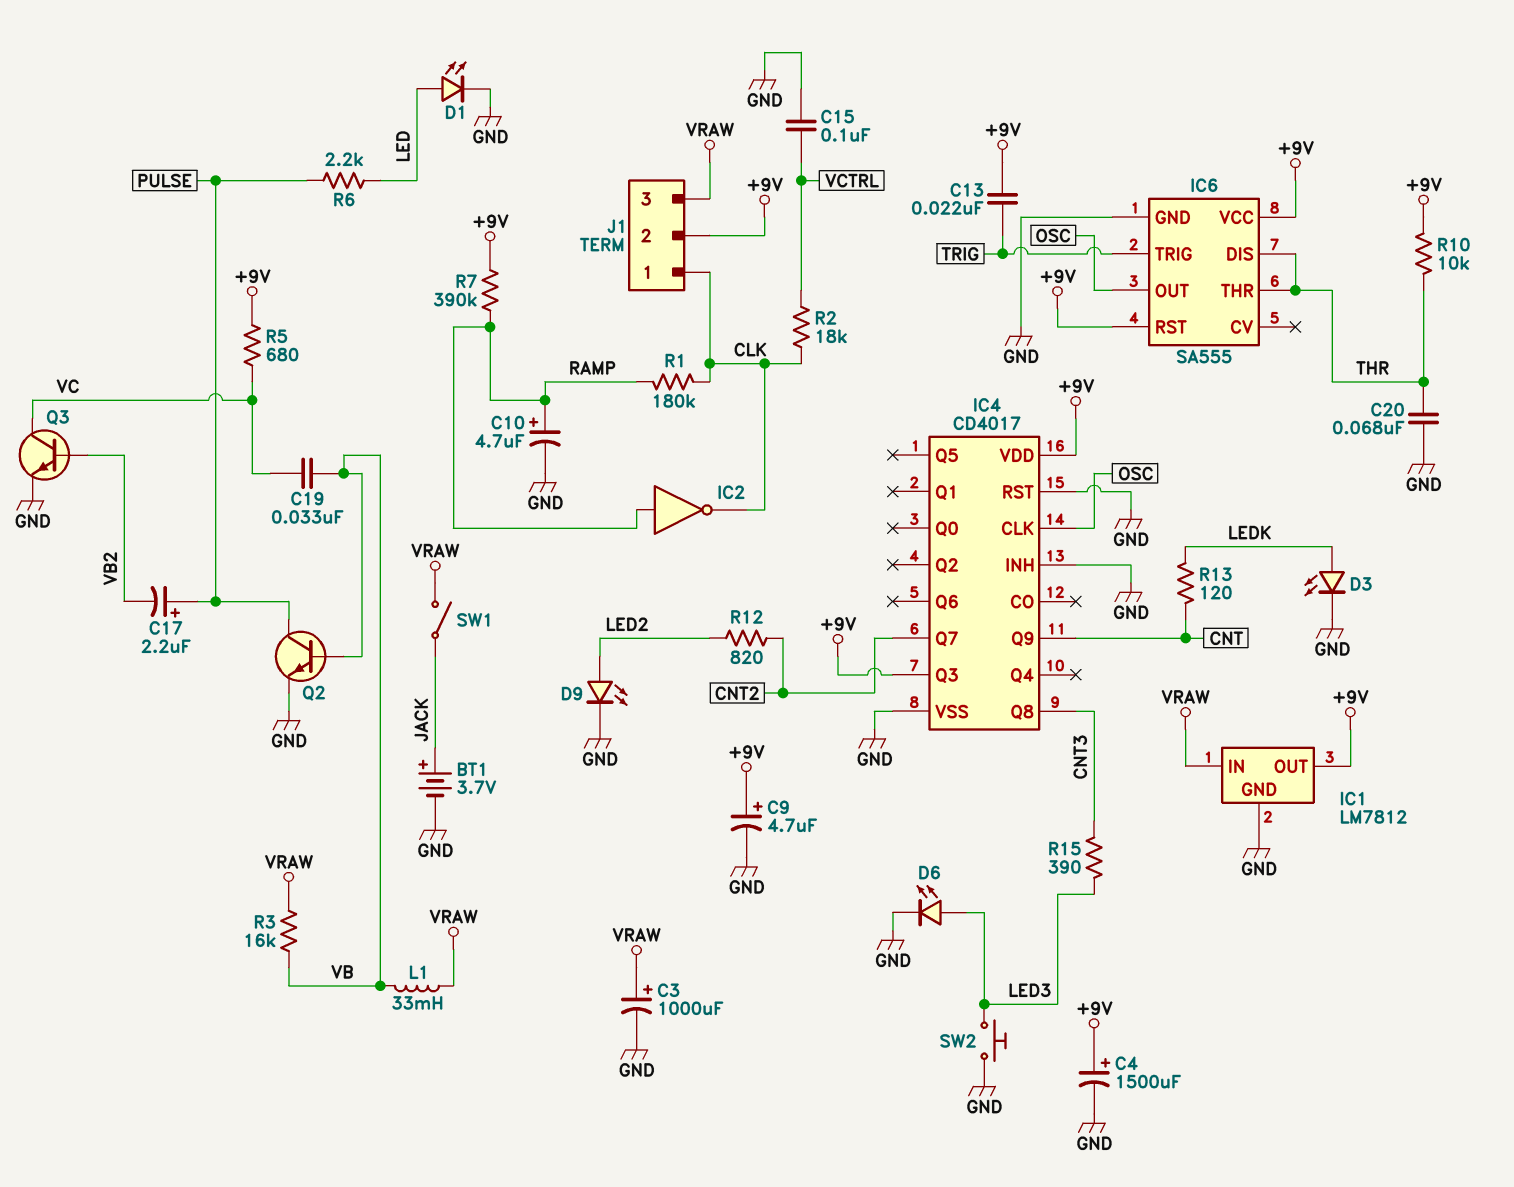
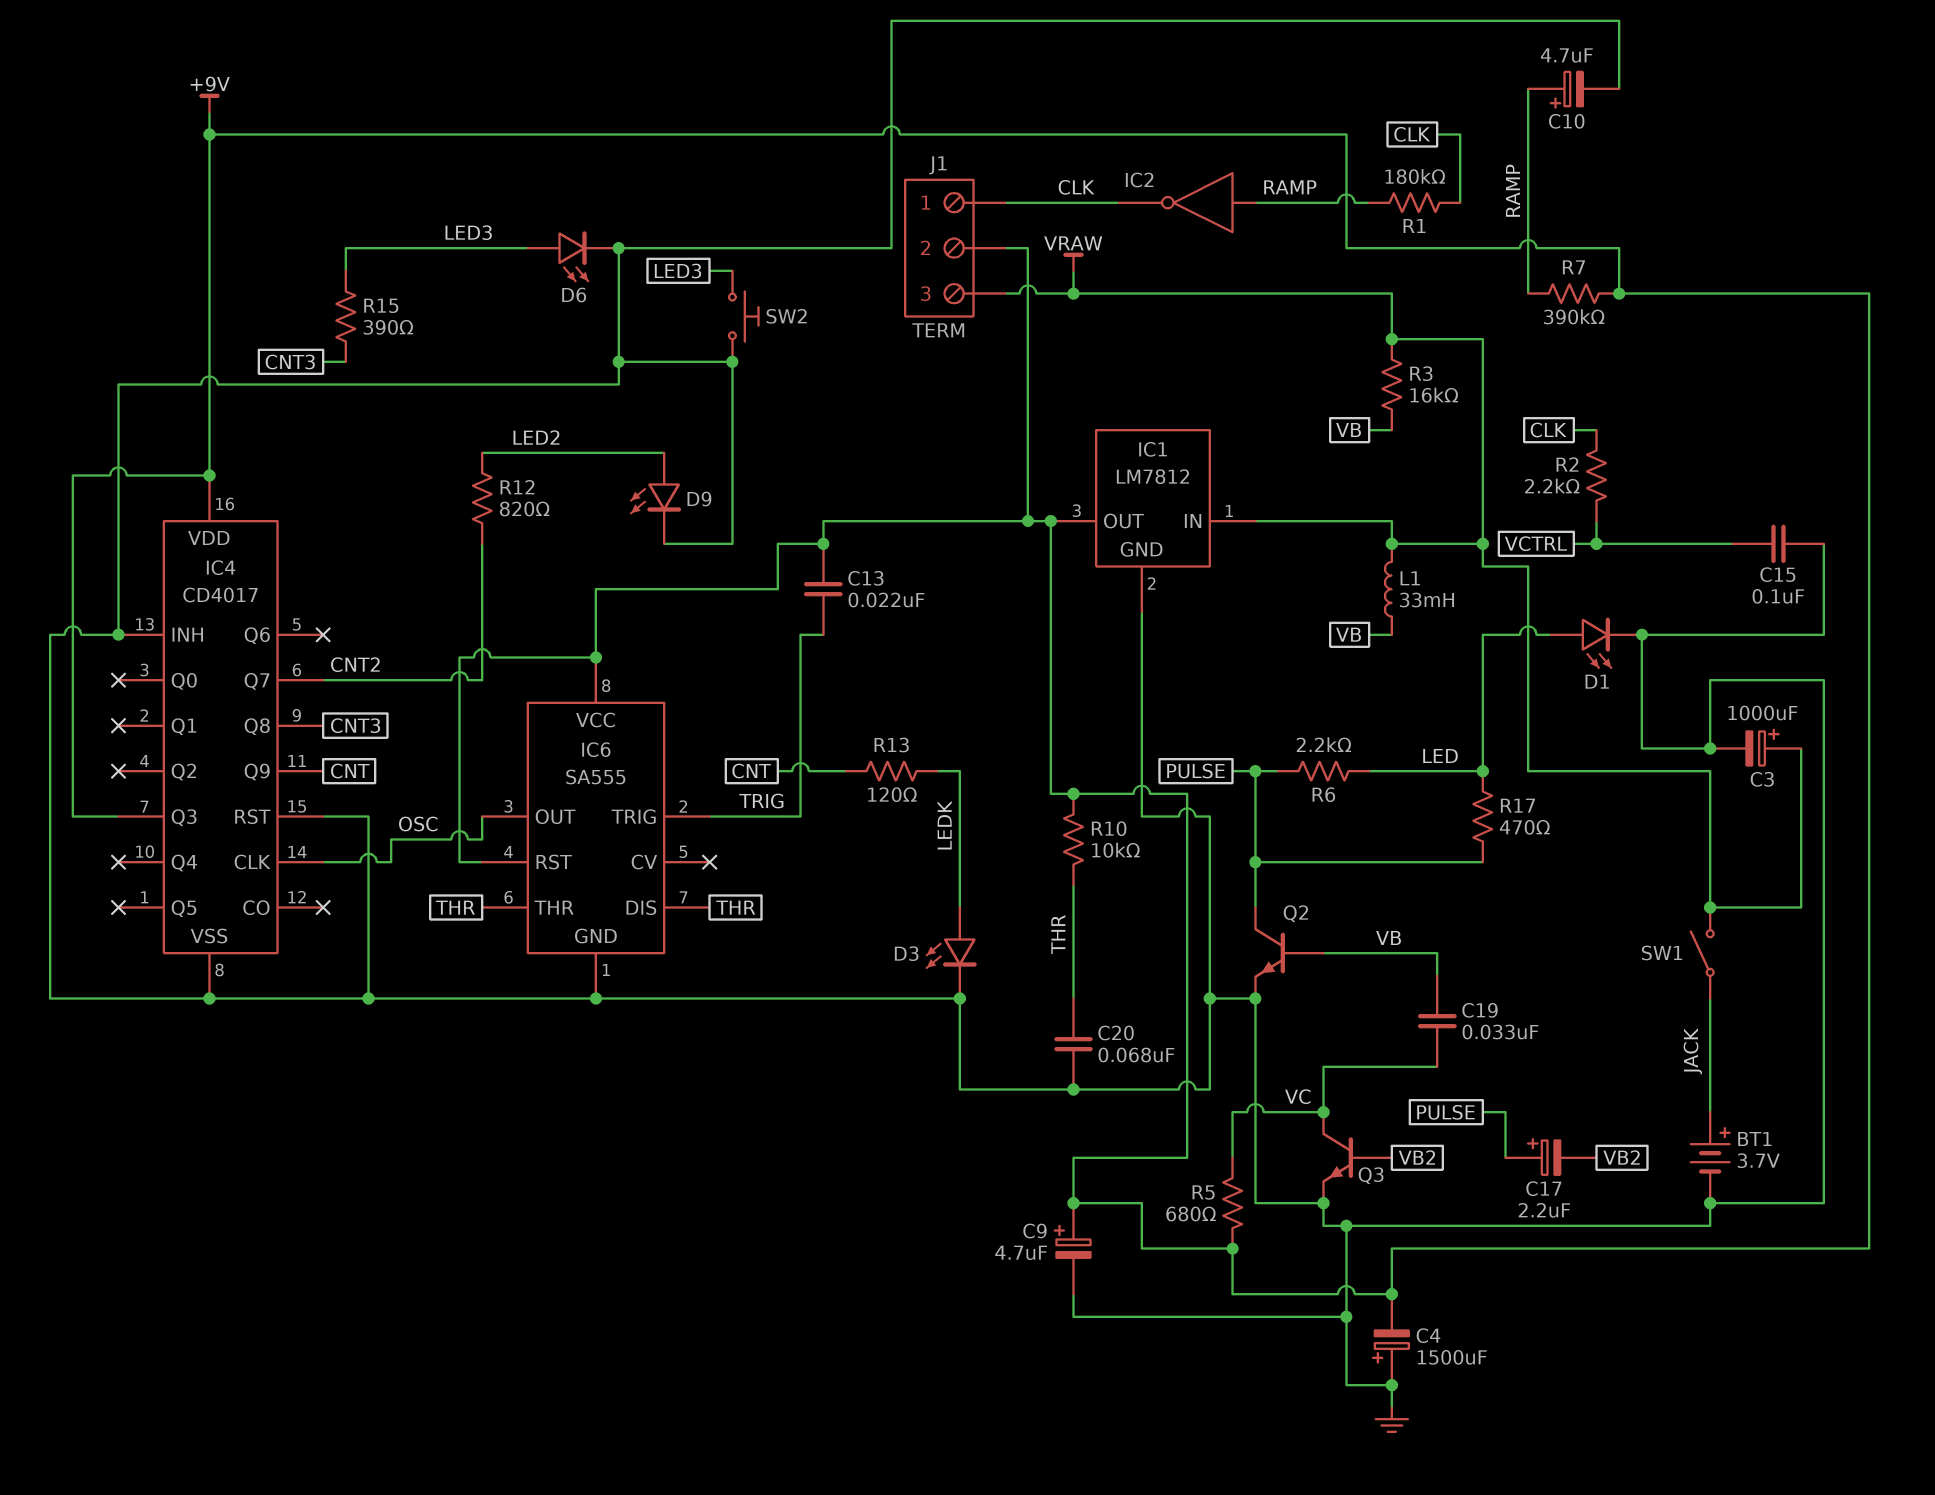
C4: 1500uF (plus +9V, minus GND) -> 1500uF (plus GND, minus +9V)
R2: 18k (CLK, VCTRL) -> 2.2k (CLK, VCTRL)
R17: none -> 470 (LED, PULSE)

